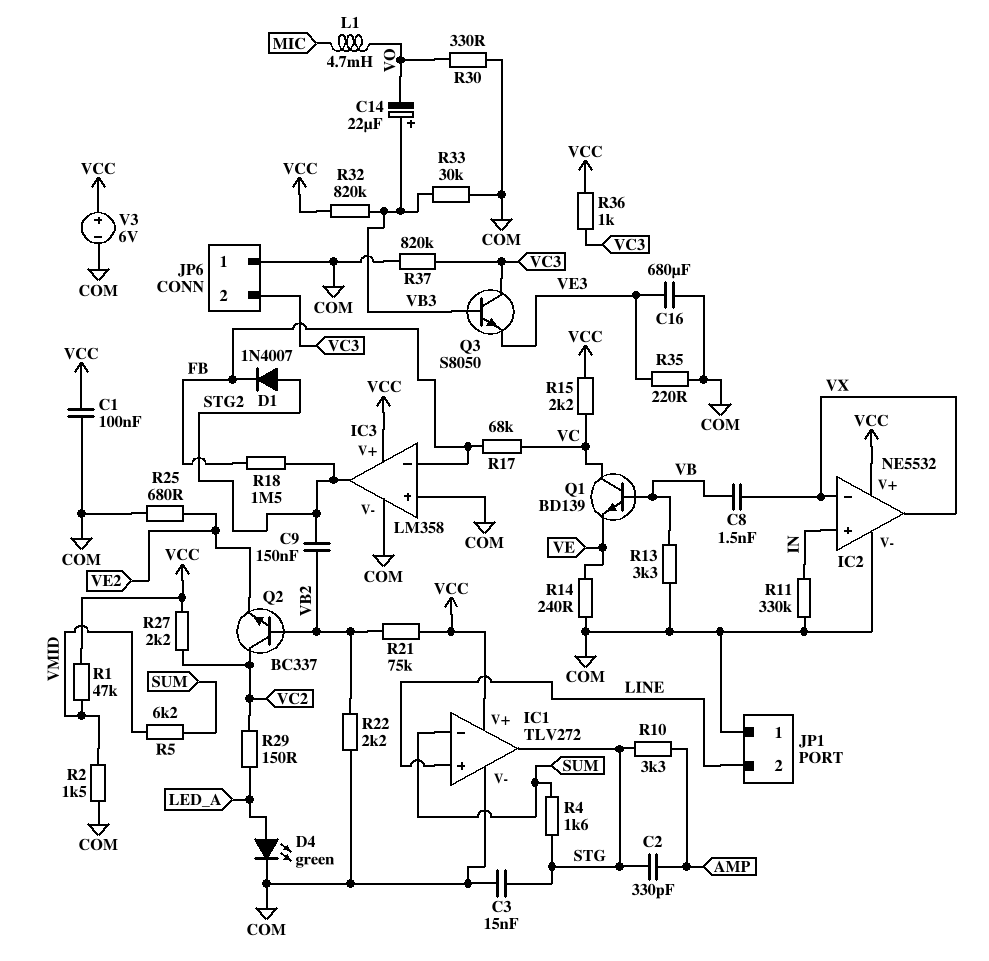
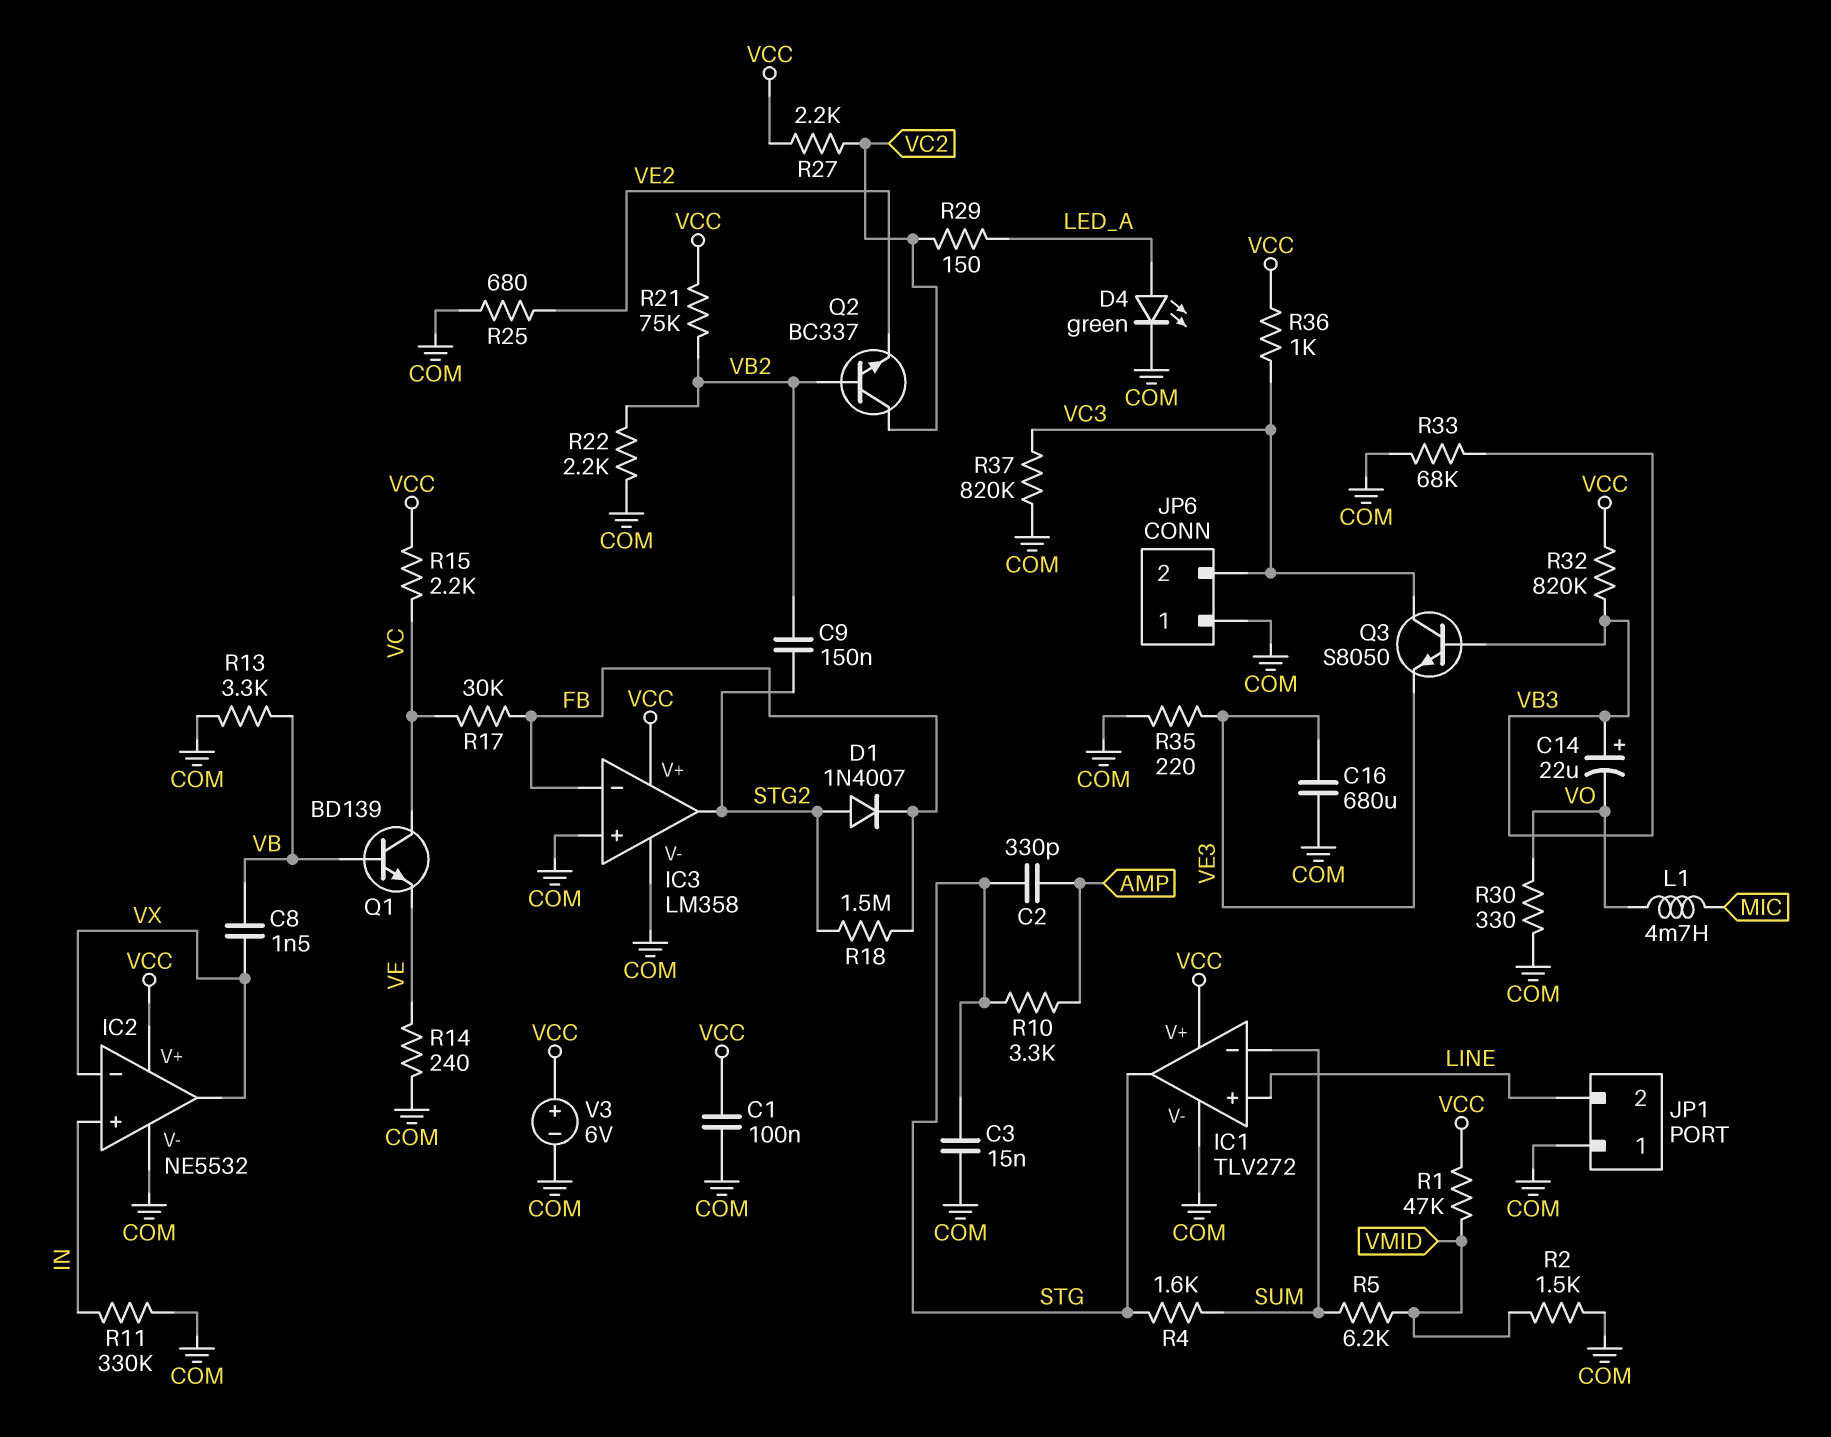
R17: 68k (FB, VC) -> 30k (FB, VC)
R33: 30k (COM, VB3) -> 68k (COM, VB3)

